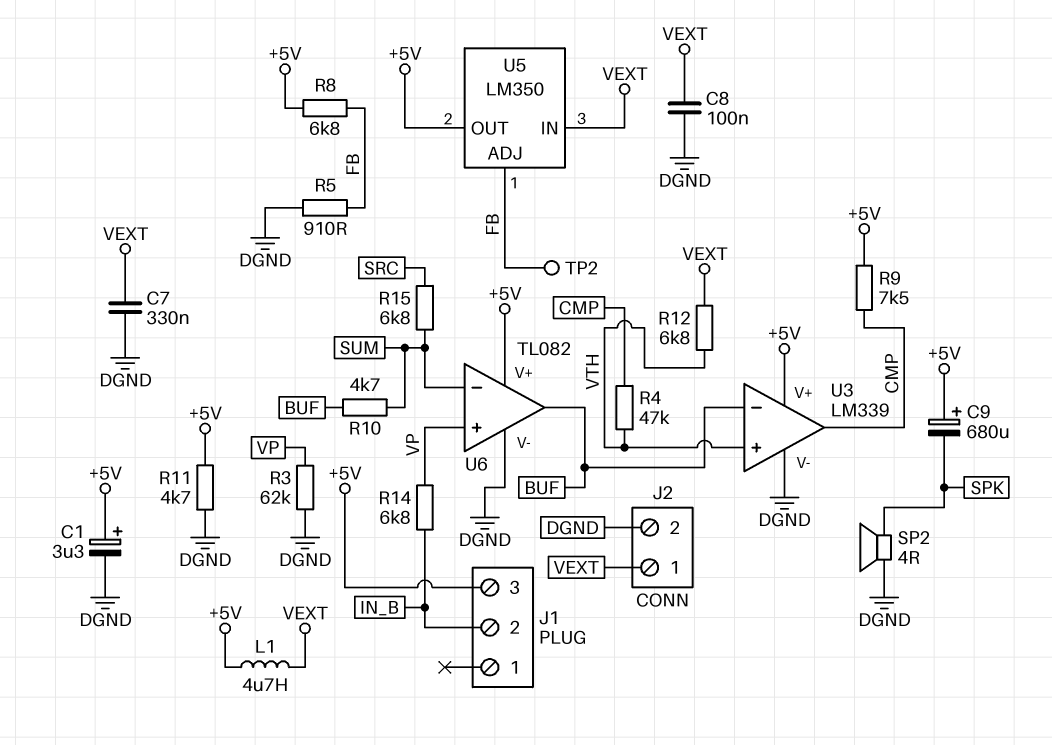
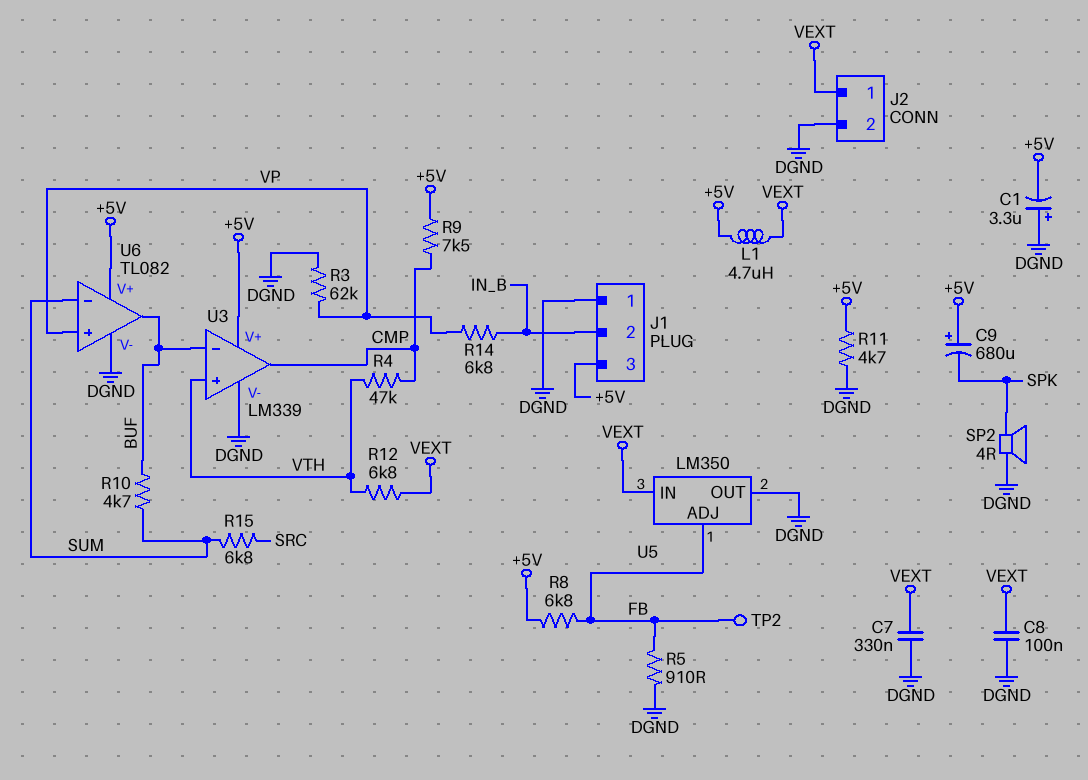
C1: 3.3uF (plus +5V, minus DGND) -> 3.3uF (plus DGND, minus +5V)
J1 pin 1: none -> DGND
U5 pin OUT: +5V -> DGND

